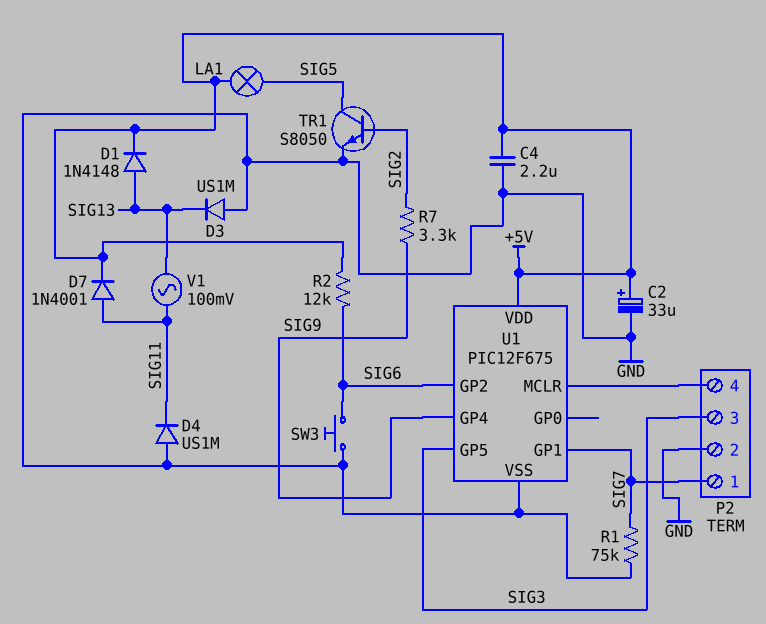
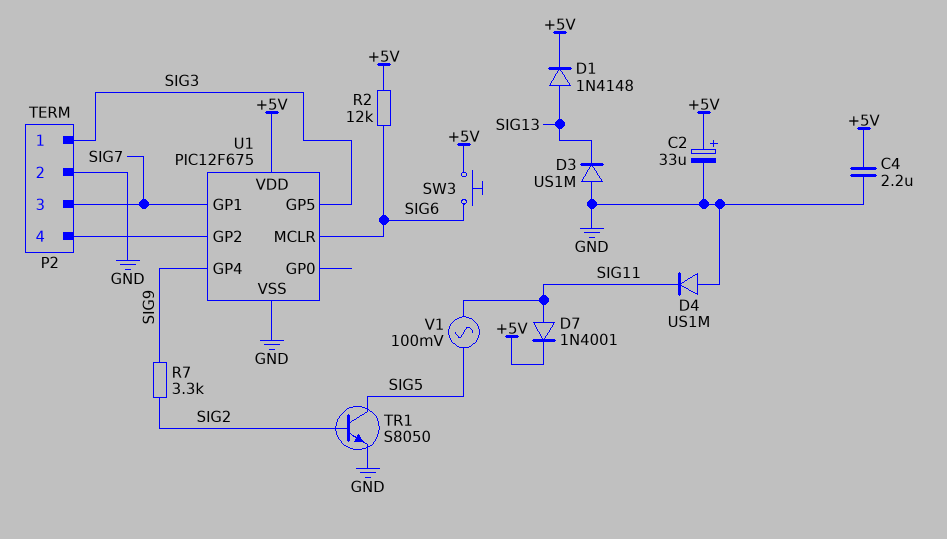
LA1: lamp (+5V, SIG5) -> none
P2 pin 1: SIG7 -> SIG3
P2 pin 3: SIG3 -> SIG7
R1: 75k (GND, SIG7) -> none
SW3: button (GND, SIG6) -> button (+5V, SIG6)
U1 pin GP2: SIG6 -> P2/4
U1 pin MCLR: P2/4 -> SIG6
V1: AC 100mV (SIG11, SIG13) -> AC 100mV (SIG5, SIG11)

